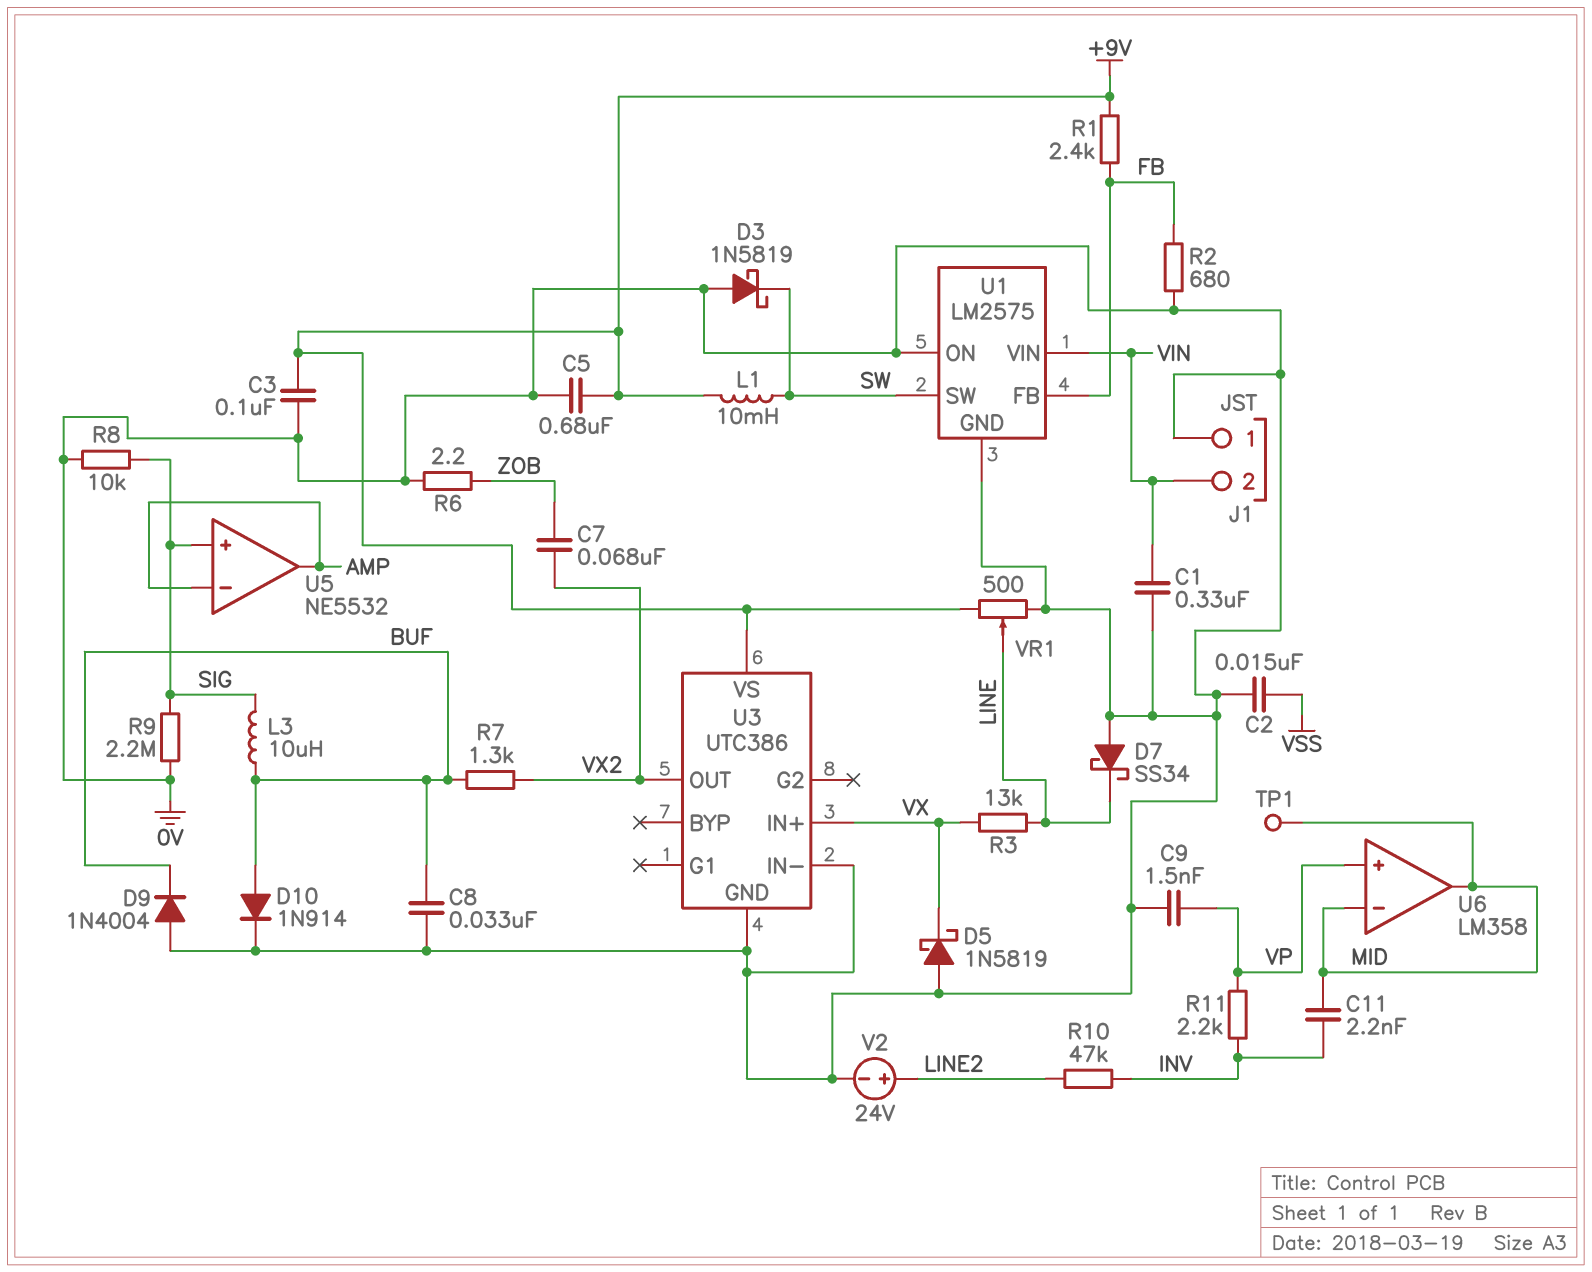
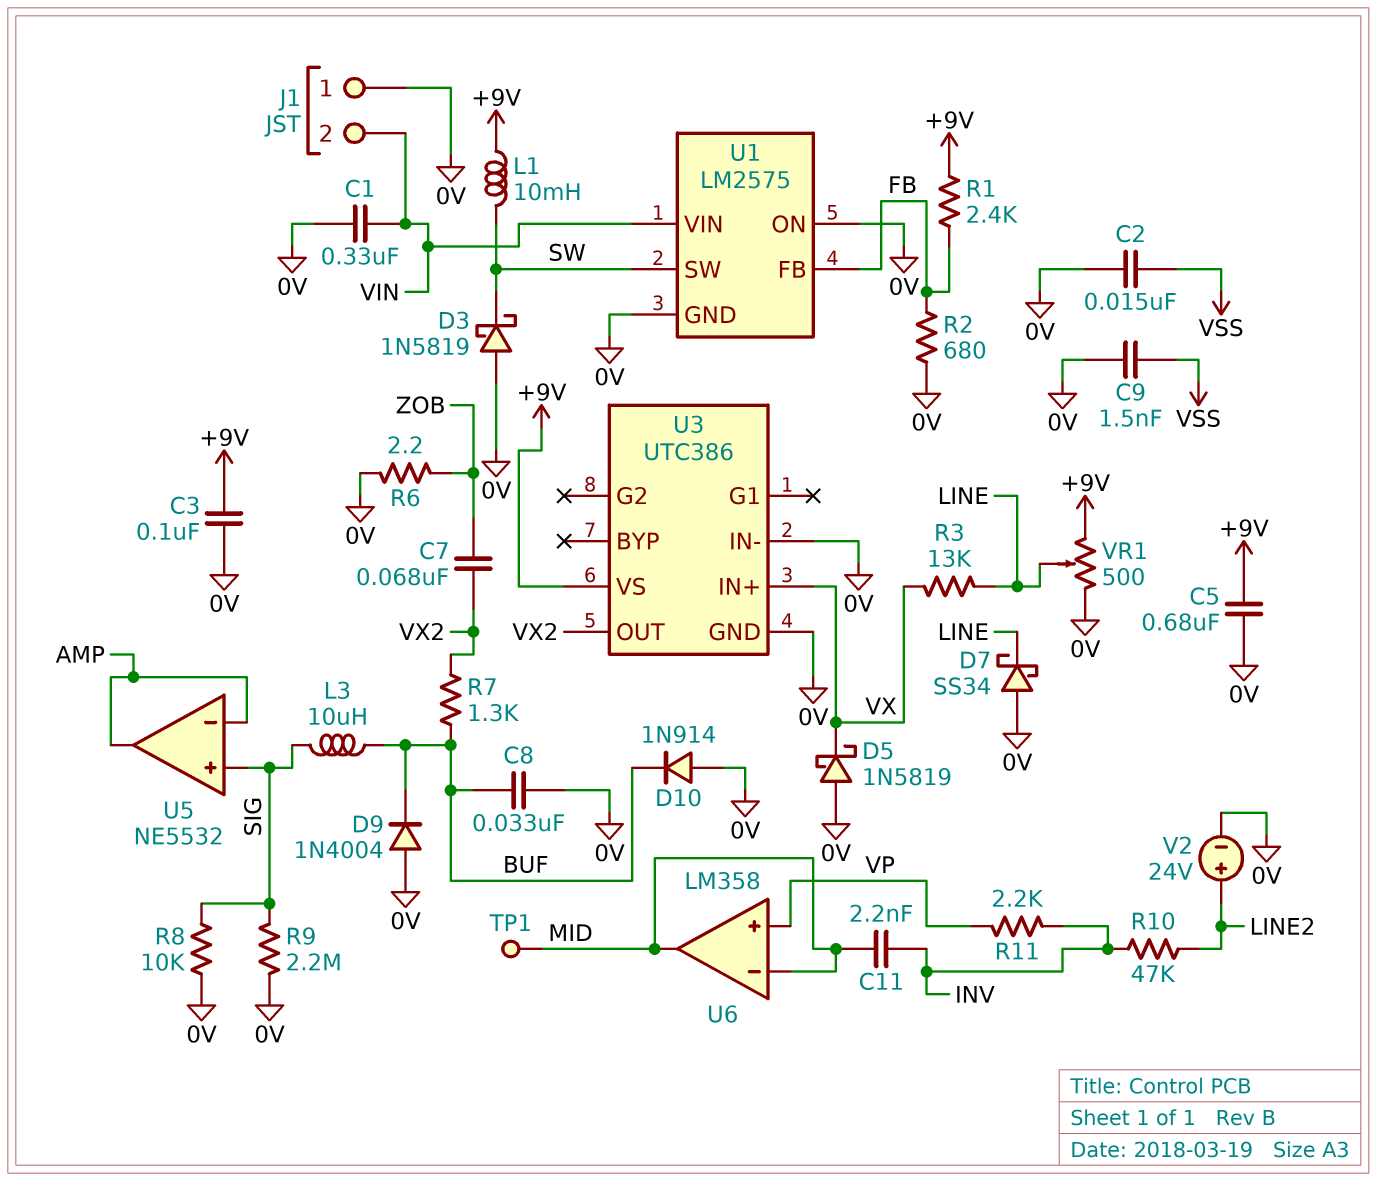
C9: 1.5nF (0V, VP) -> 1.5nF (0V, VSS)
D10: diode 1N914 (A BUF, K 0V) -> diode 1N914 (A 0V, K BUF)

